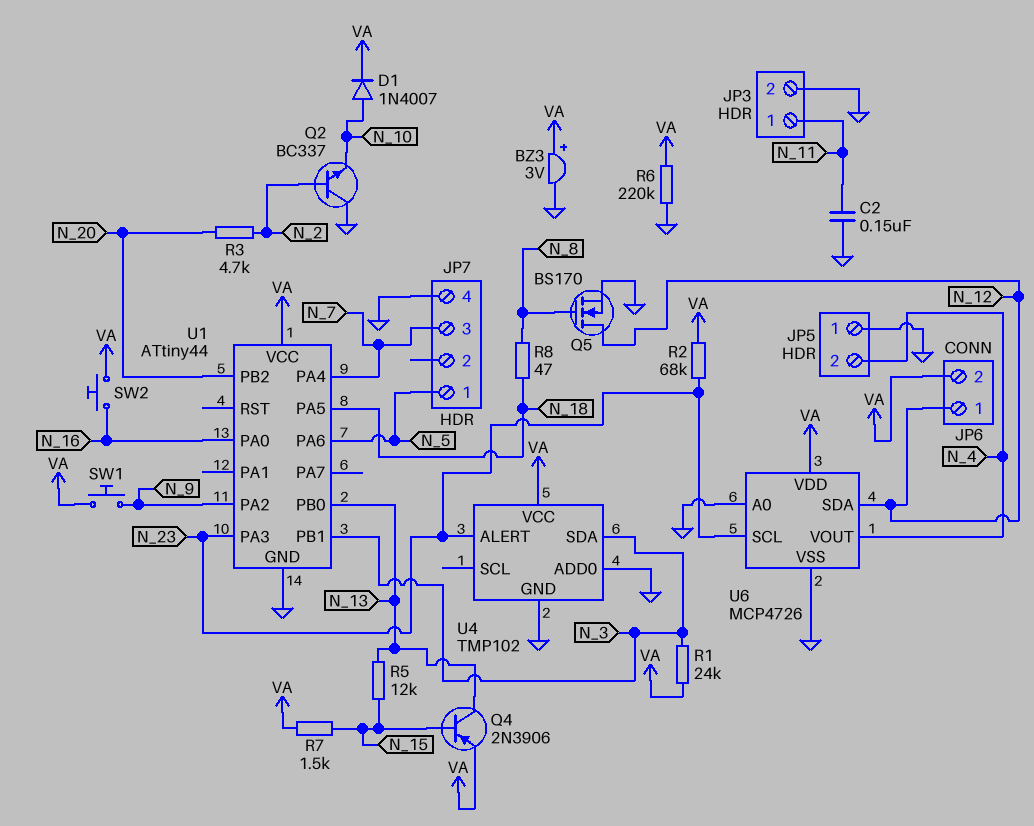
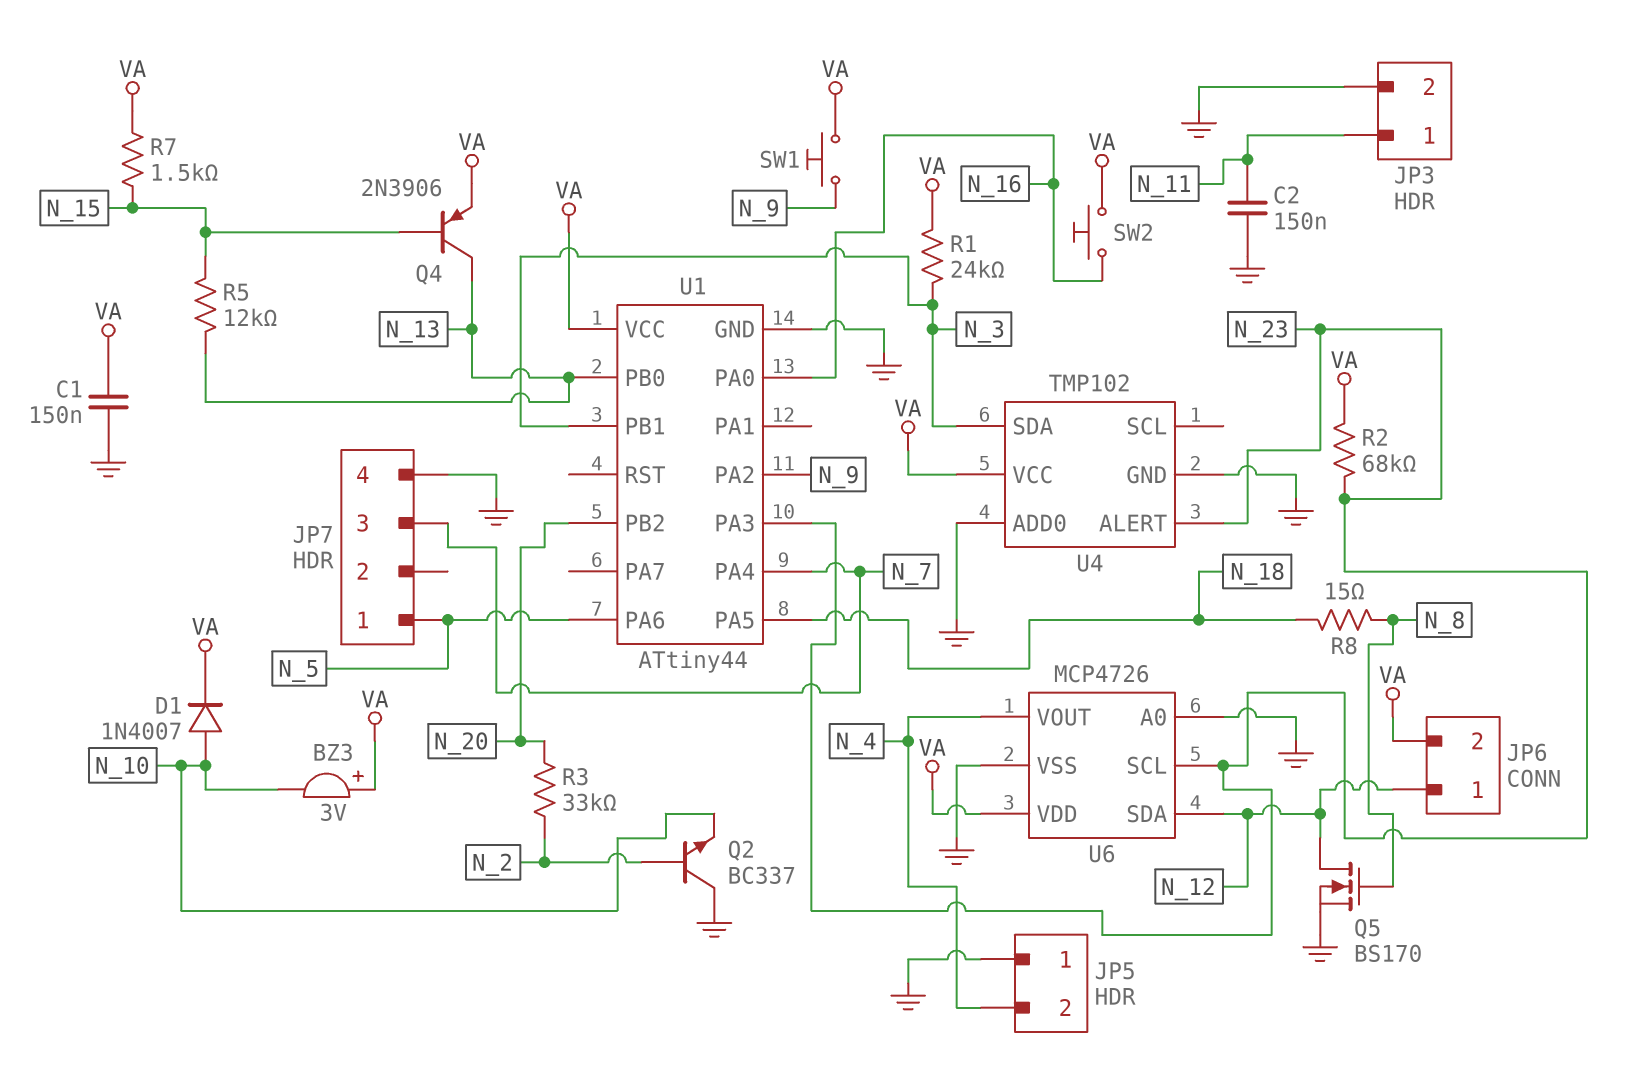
BZ3: buzzer 3V (plus VA, minus GND) -> buzzer 3V (plus VA, minus N_10)
C1: none -> 150nF (GND, VA)
R3: 4.7k (N_2, N_20) -> 33k (N_2, N_20)
R6: 220k (GND, VA) -> none
R8: 47 (N_8, N_18) -> 15 (N_8, N_18)

